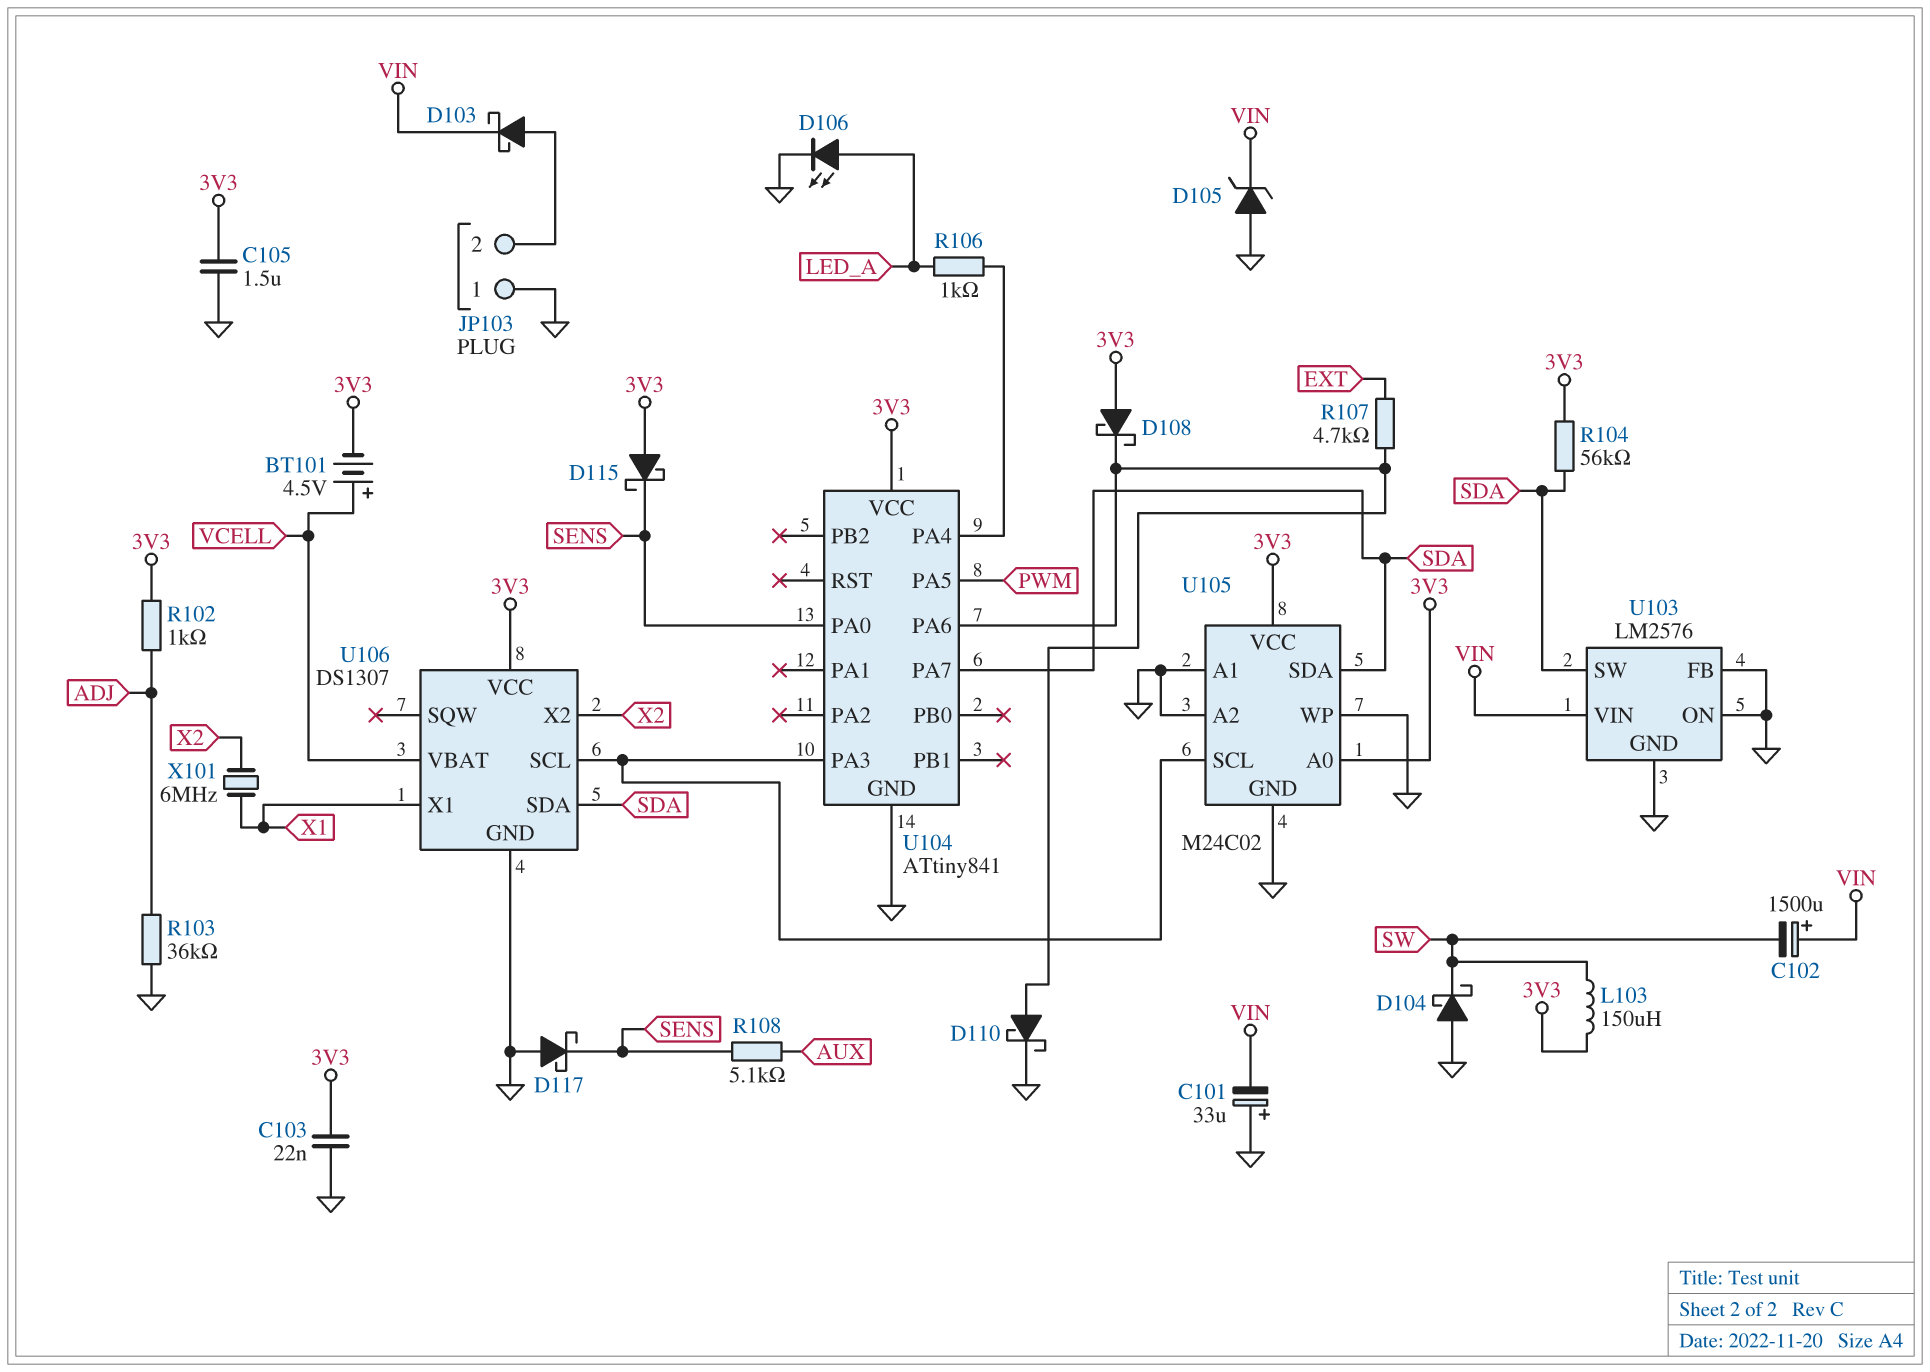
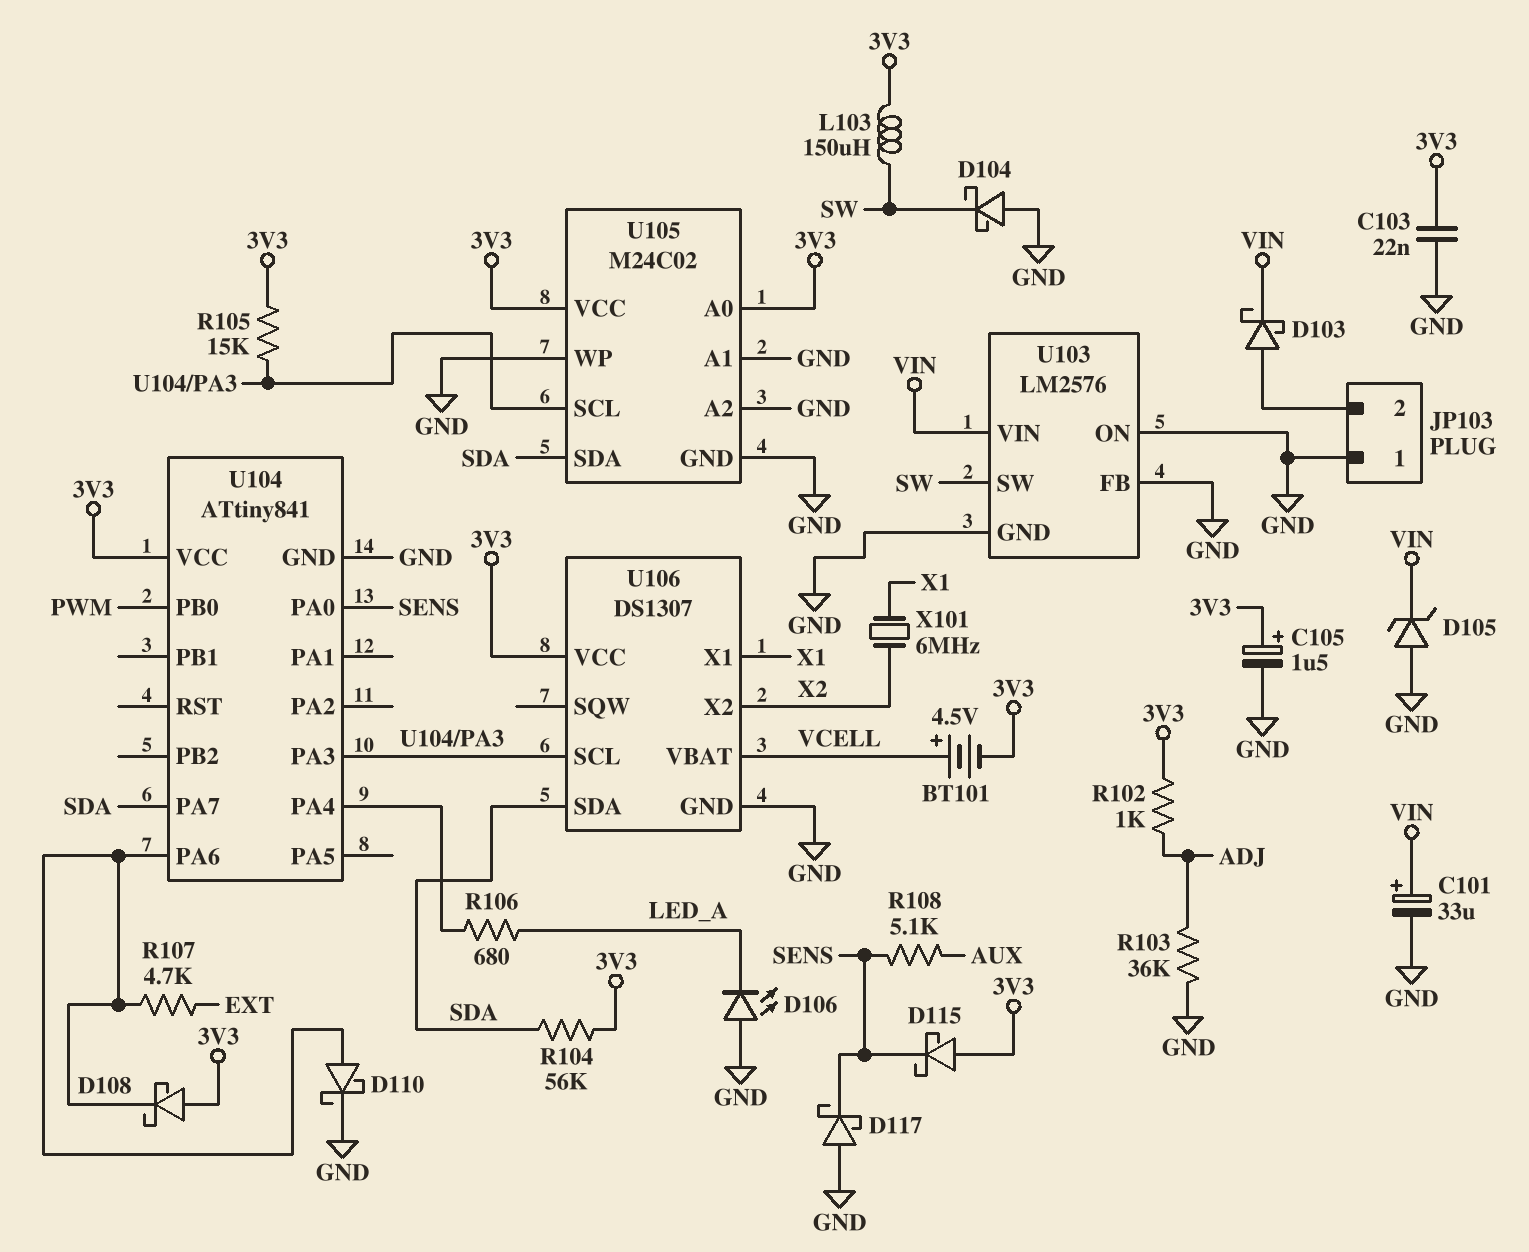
C101: 33uF (plus GND, minus VIN) -> 33uF (plus VIN, minus GND)
C102: 1500uF (plus VIN, minus SW) -> none
C105: 1.5uF (3V3, GND) -> 1.5uF (plus 3V3, minus GND)
D106: LED (A LED_A, K GND) -> LED (A GND, K LED_A)
R105: none -> 15k (3V3, U104/PA3)
R106: 1k (LED_A, U104/PA4) -> 680 (LED_A, U104/PA4)
U103 pin SW: SDA -> SW
U104 pin PA5: PWM -> none
U104 pin PB0: none -> PWM

